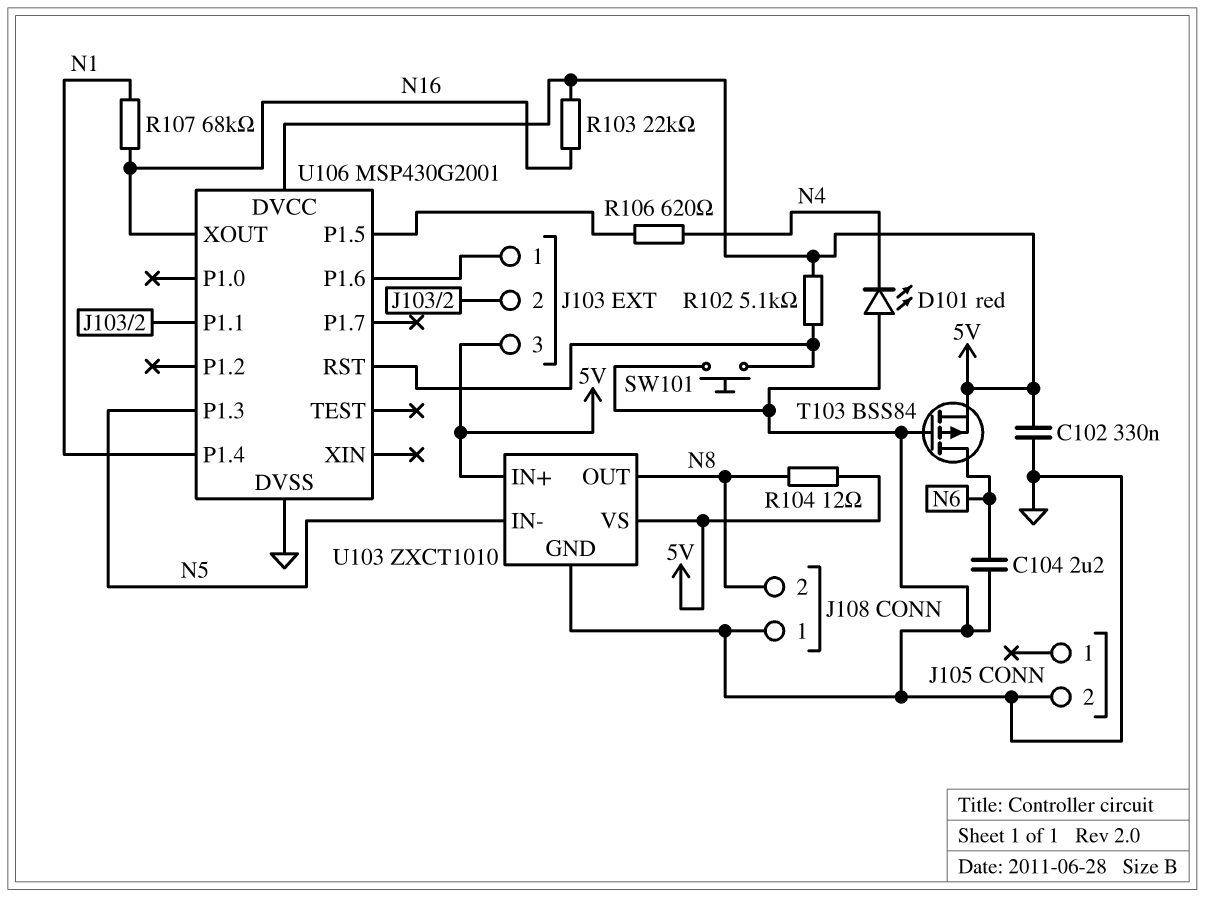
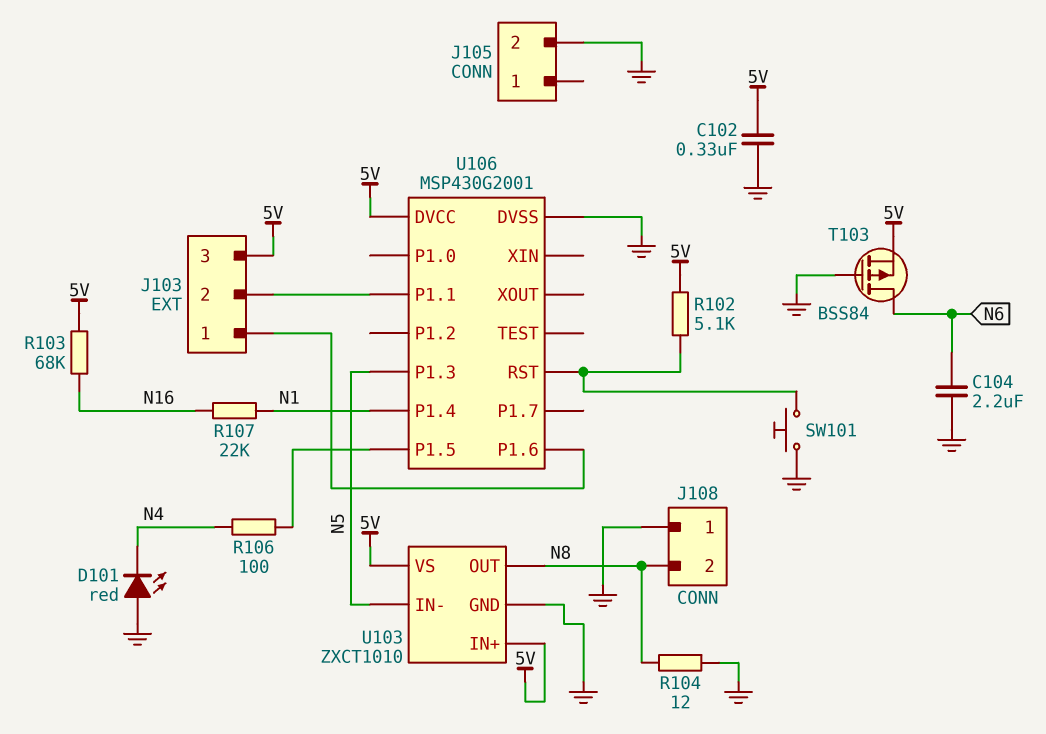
R103: 22k (5V, N16) -> 68k (5V, N16)
R104: 12 (5V, N8) -> 12 (GND, N8)
R106: 620 (N4, U106/P1.5) -> 100 (N4, U106/P1.5)
R107: 68k (N1, N16) -> 22k (N1, N16)
U106 pin XOUT: N16 -> none

